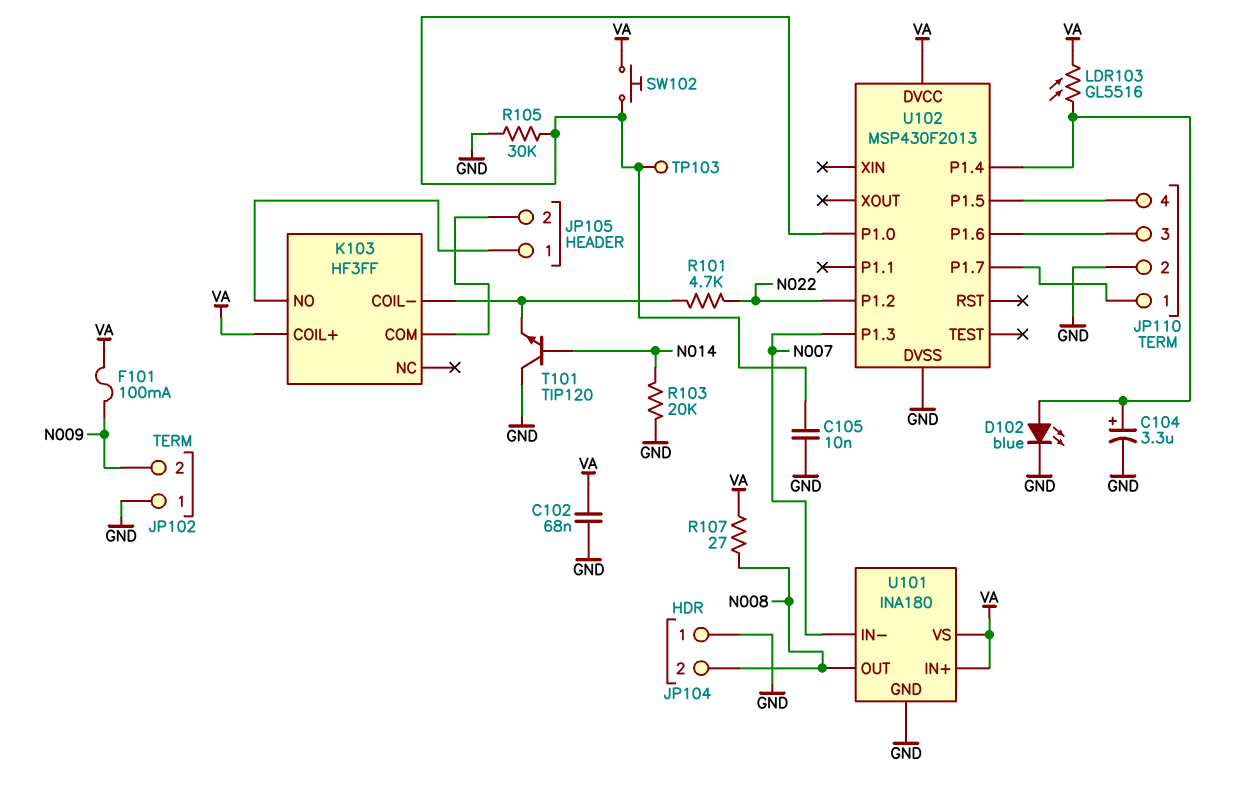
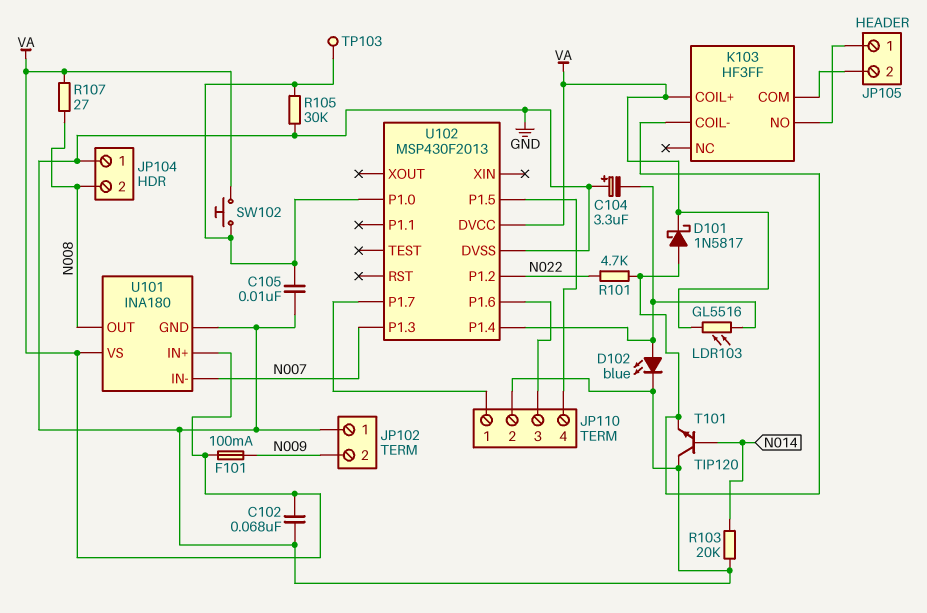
C104: 3.3uF (plus U102/P1.4, minus GND) -> 3.3uF (plus GND, minus U102/P1.4)
D101: none -> schottky 1N5817 (A K103/COIL-, K VA)

